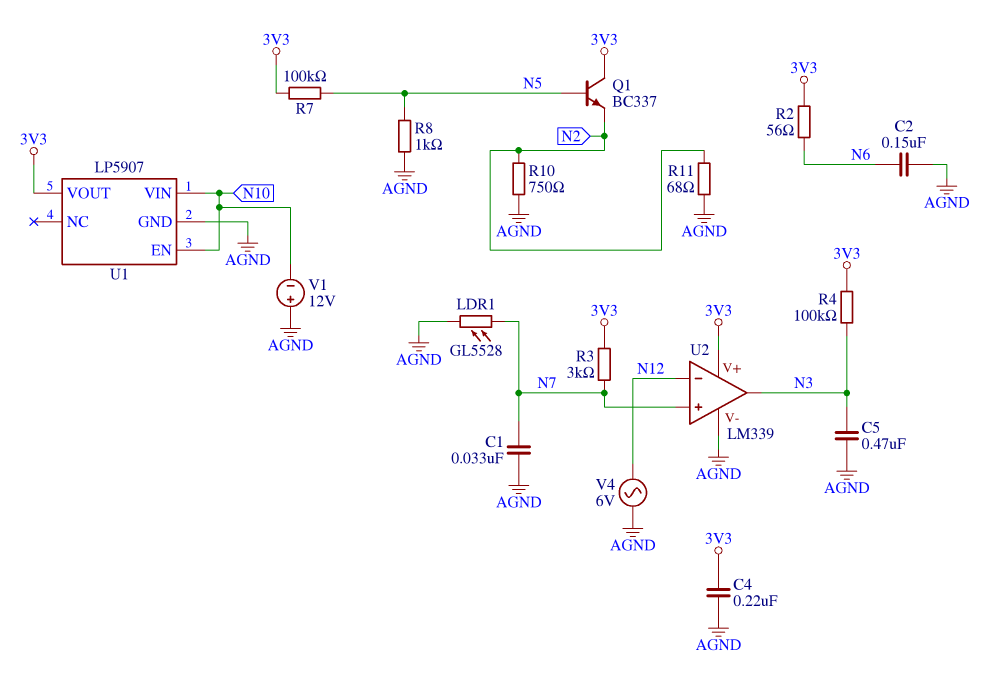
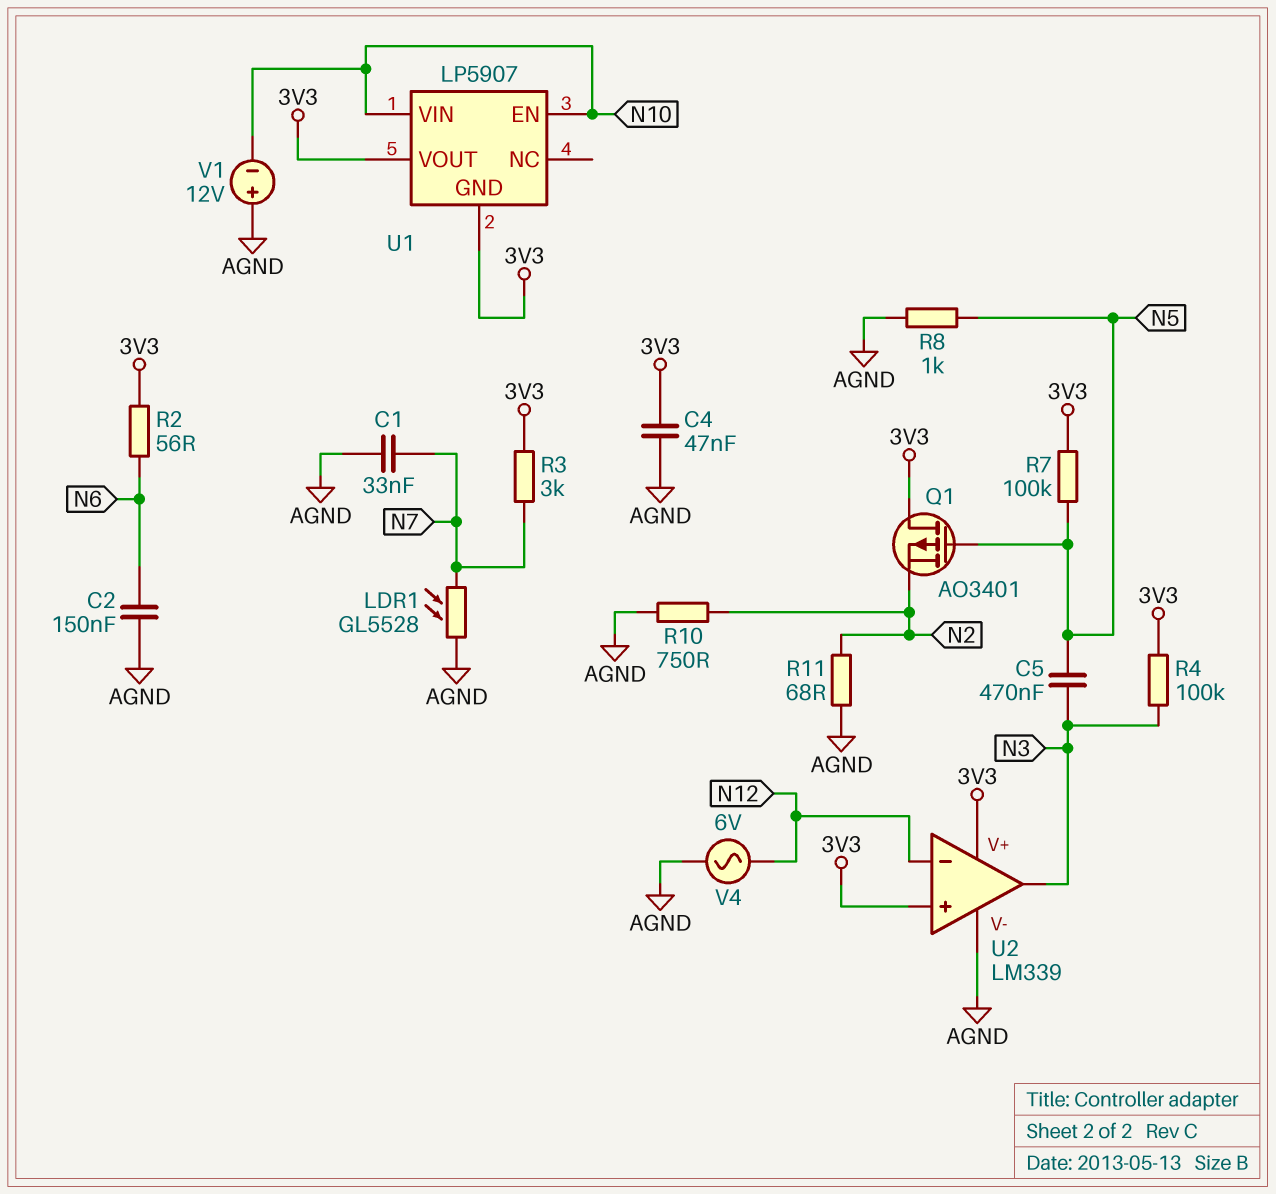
C4: 220nF (3V3, AGND) -> 47nF (3V3, AGND)
C5: 470nF (AGND, N3) -> 470nF (N3, N5)
Q1: NPN BC337 (B N5, C 3V3, E N2) -> PMOS AO3401 (G N5, D 3V3, S N2)
U1 pin GND: AGND -> 3V3
U2 pin in+: N7 -> 3V3

